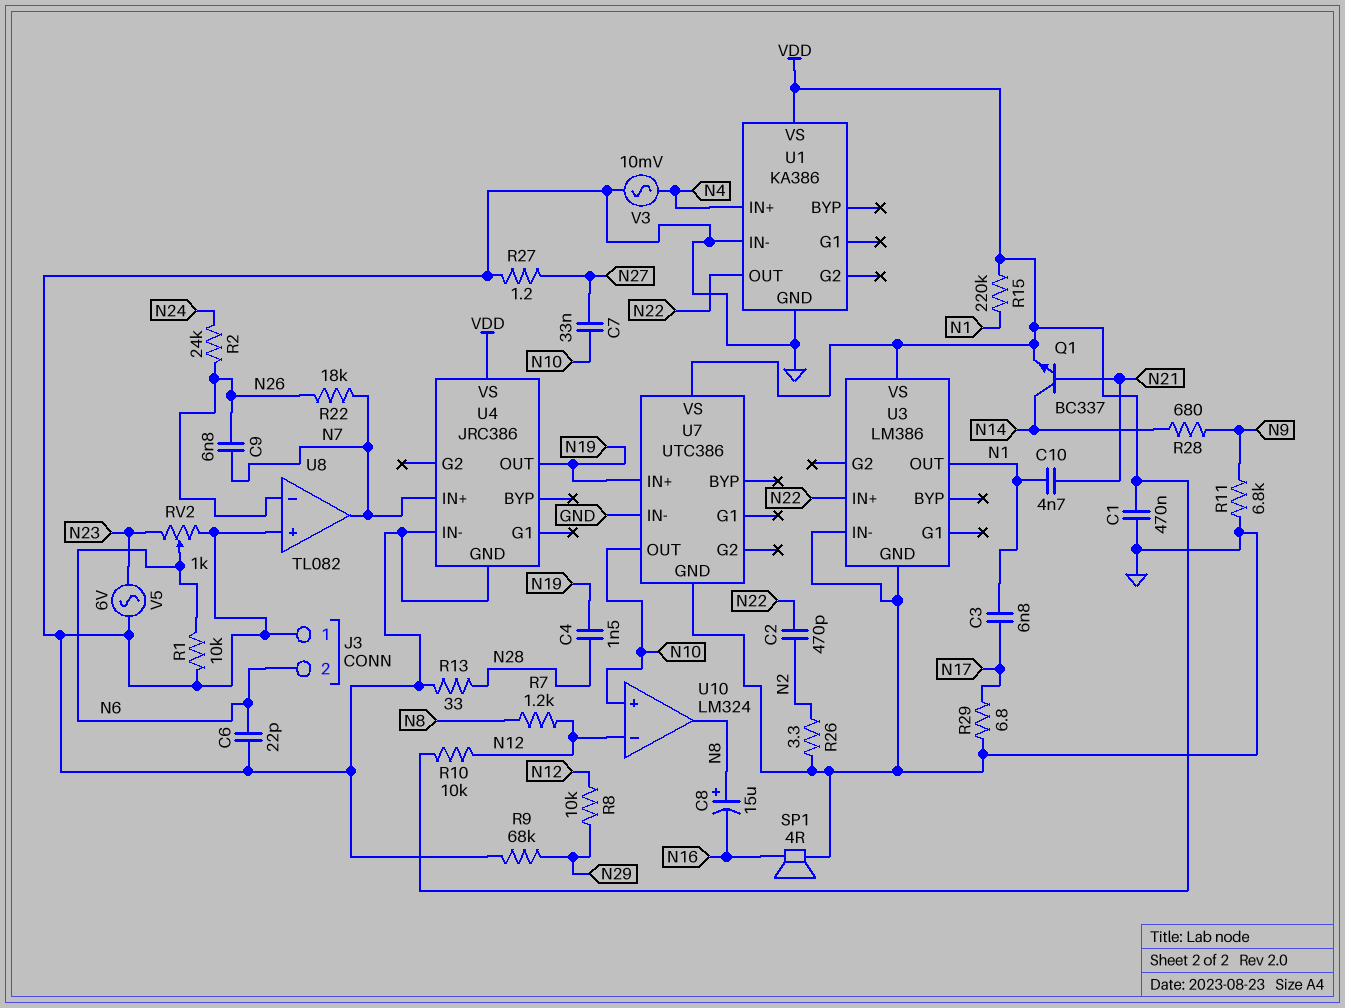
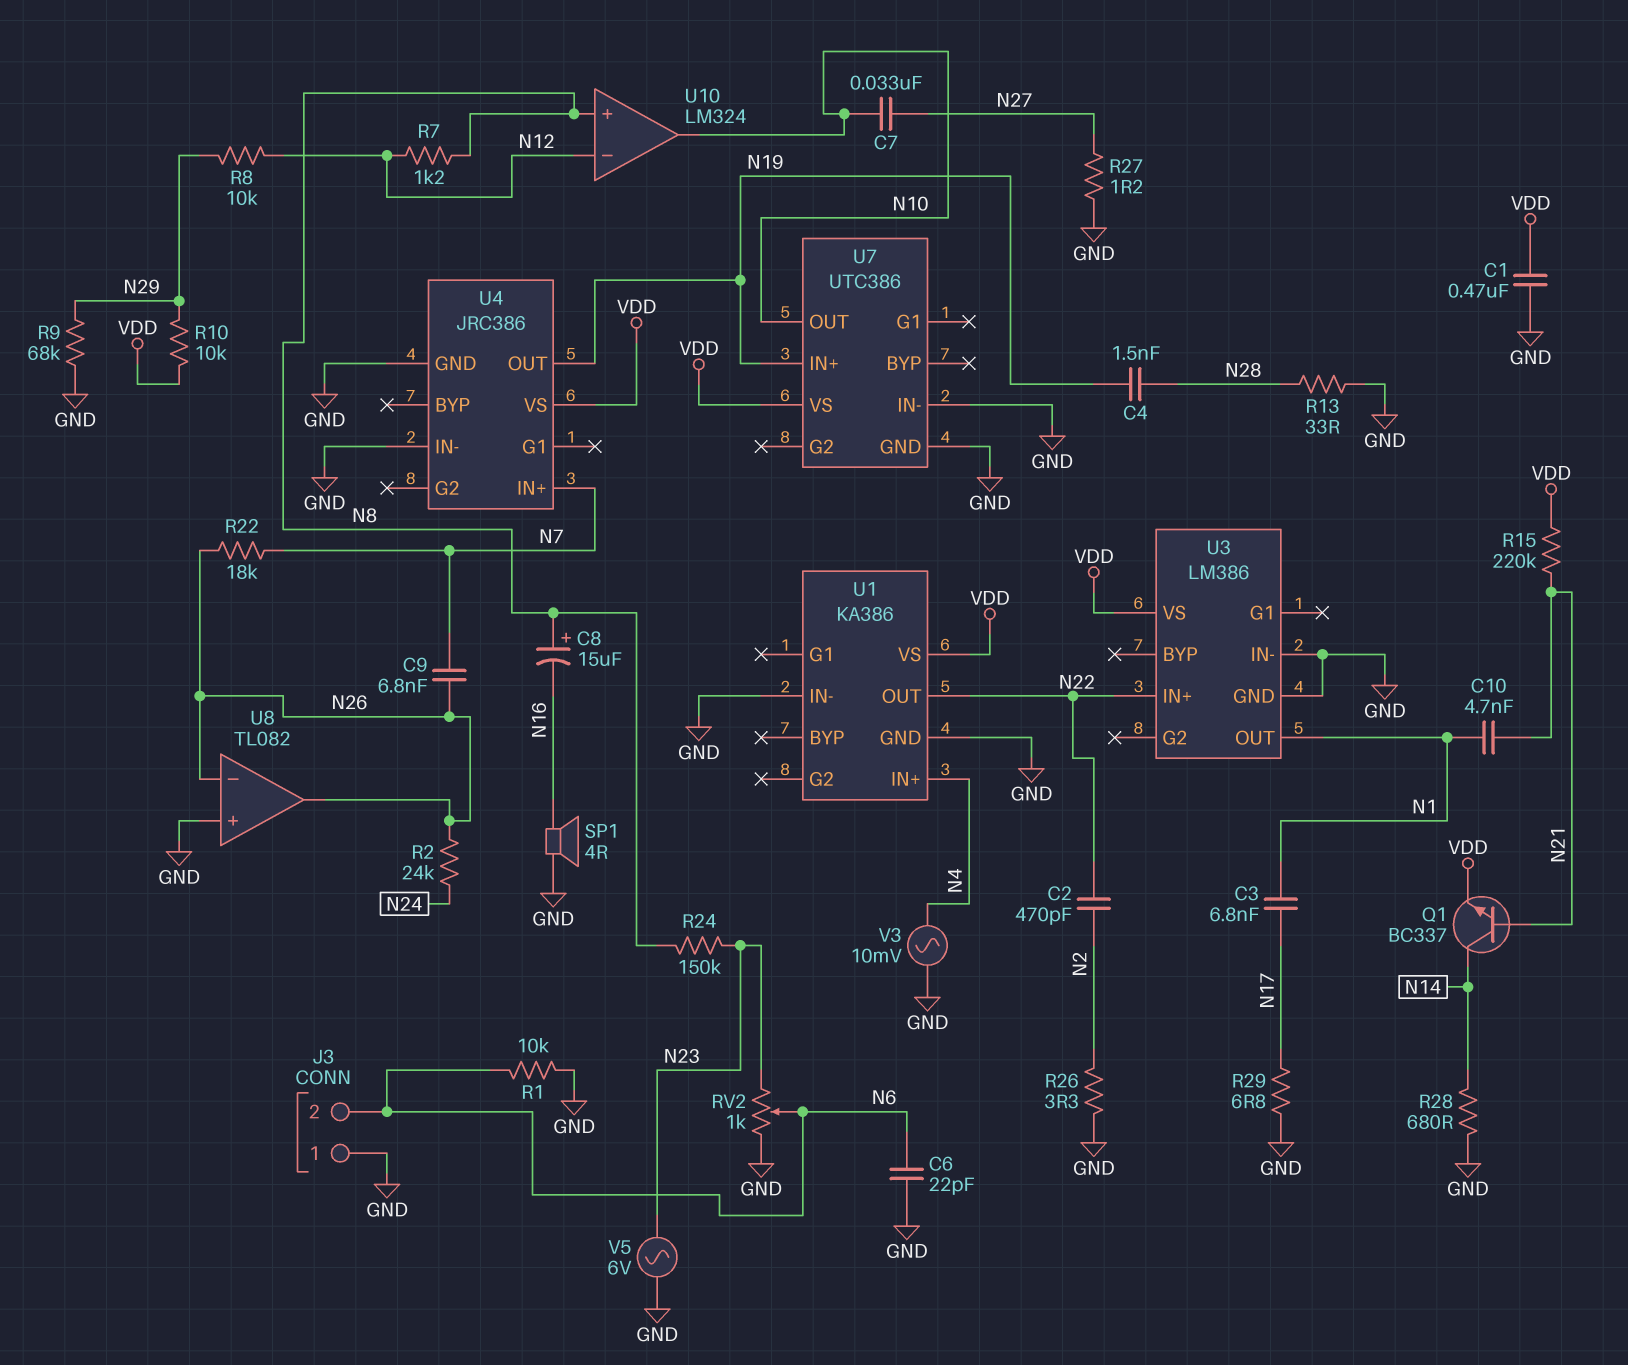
R10: 10k (N12, VDD) -> 10k (N29, VDD)
R11: 6.8k (GND, N9) -> none
R15: 220k (N1, VDD) -> 220k (N21, VDD)
R24: none -> 150k (N8, N23)
R28: 680 (N9, N14) -> 680 (GND, N14)
U8 pin out: N7 -> N26
U10 pin in+: N10 -> N8
U10 pin out: N8 -> N10

